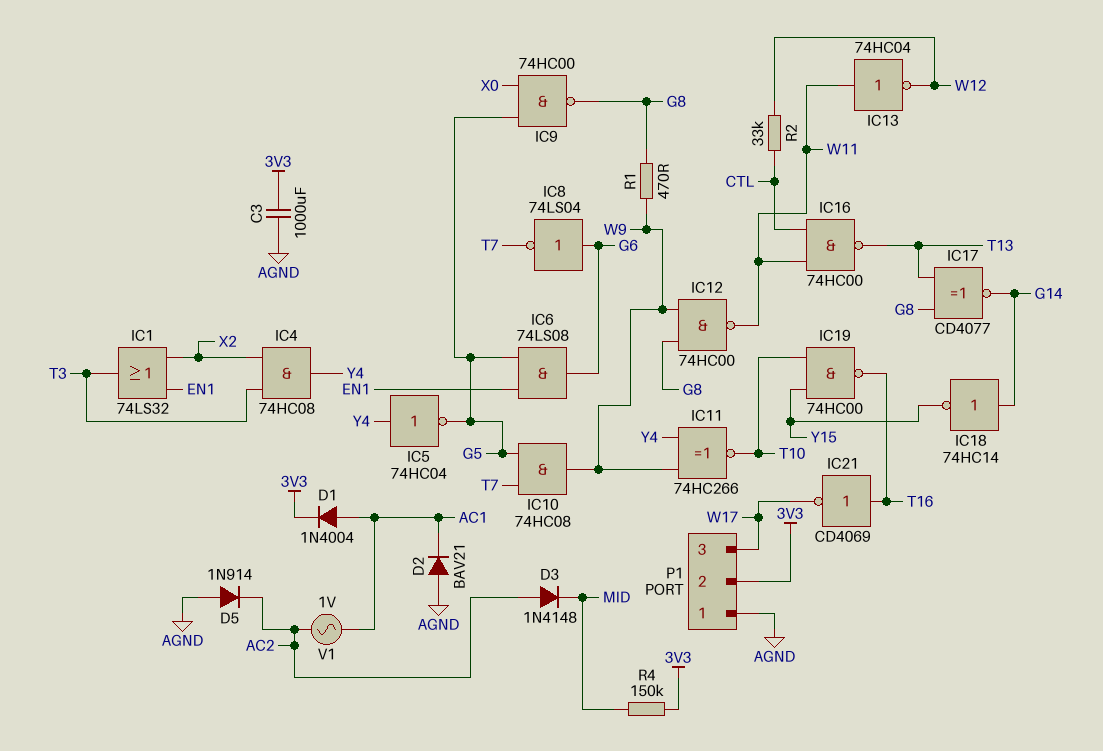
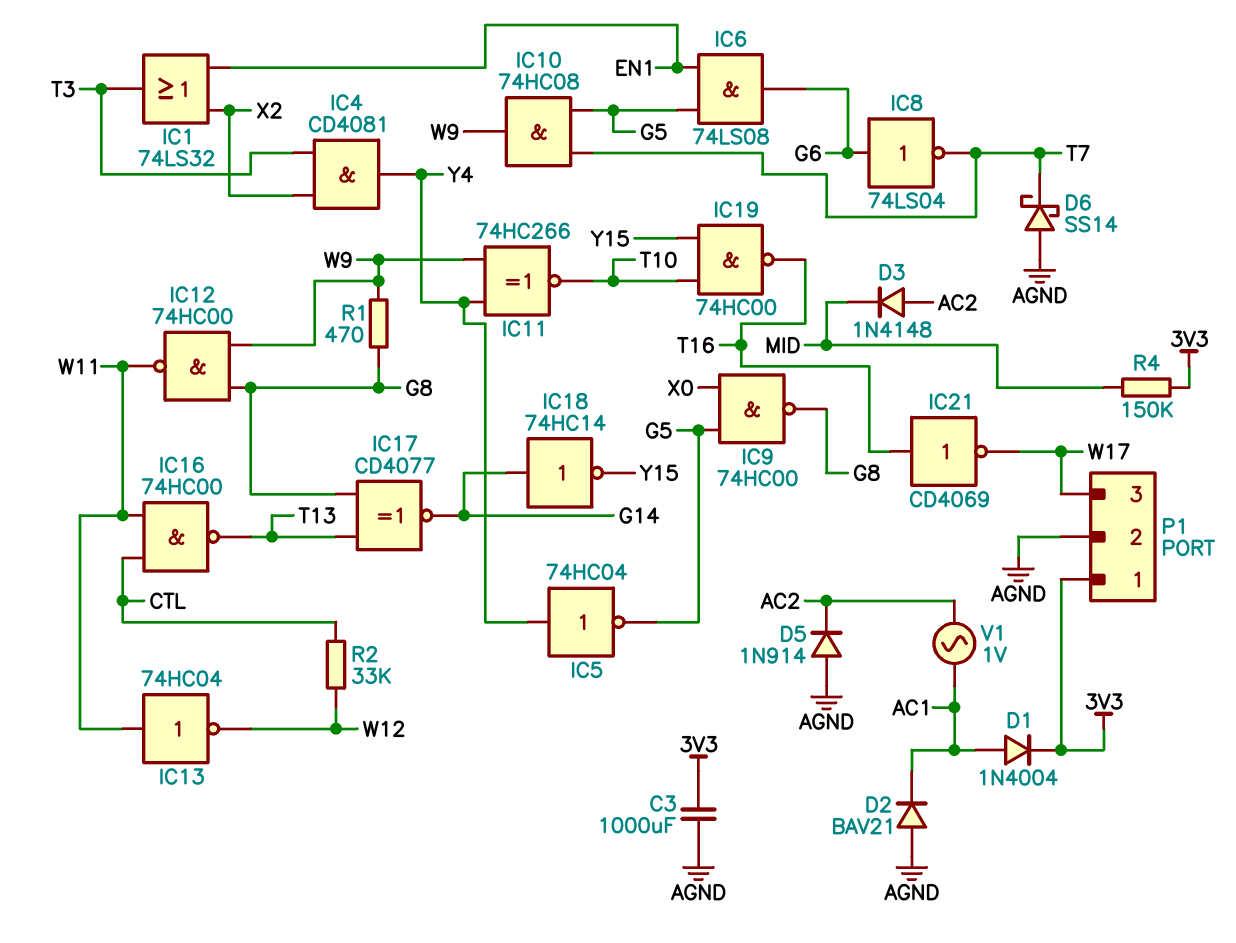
D6: none -> schottky SS14 (A AGND, K T7)
IC4: AND 74HC08 (in T3, in X2, out Y4) -> AND CD4081 (in T3, in X2, out Y4)
P1 pin 1: AGND -> 3V3
P1 pin 2: 3V3 -> AGND

